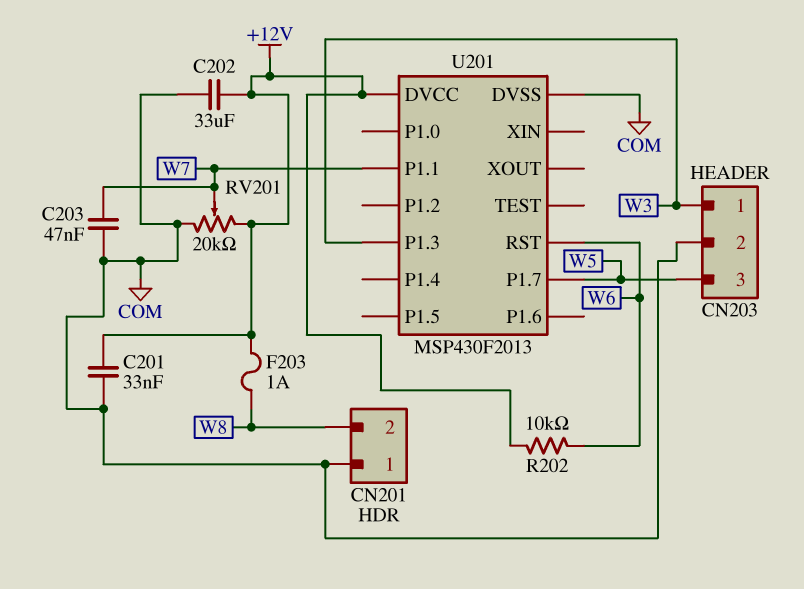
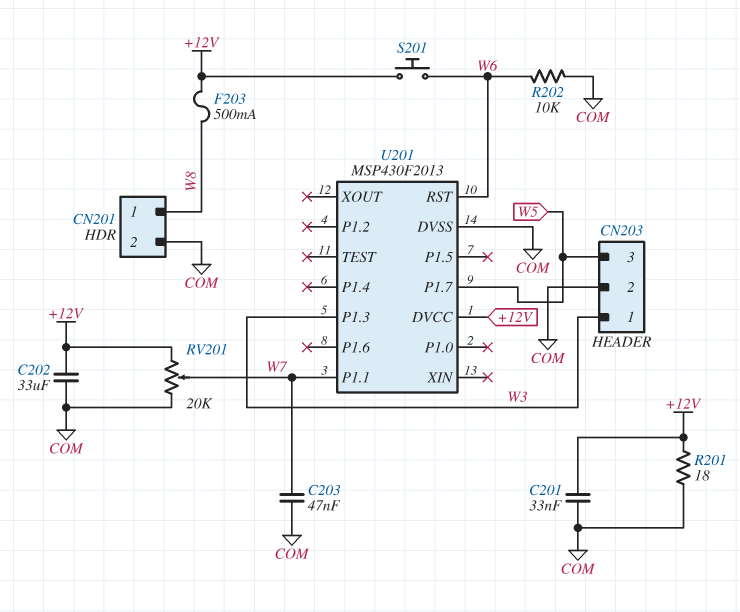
CN201 pin 1: COM -> W8
CN201 pin 2: W8 -> COM
F203: 1A (+12V, W8) -> 500mA (+12V, W8)
R201: none -> 18 (+12V, COM)
R202: 10k (+12V, W6) -> 10k (COM, W6)
S201: none -> button (+12V, W6)

